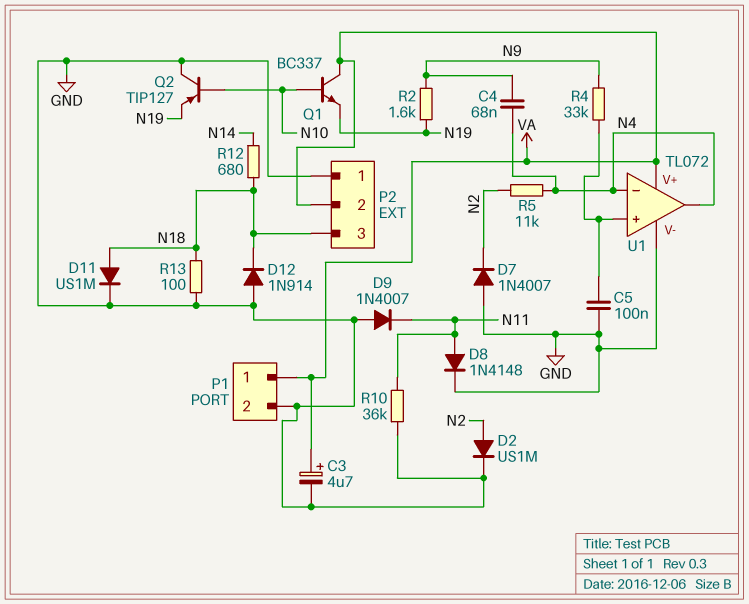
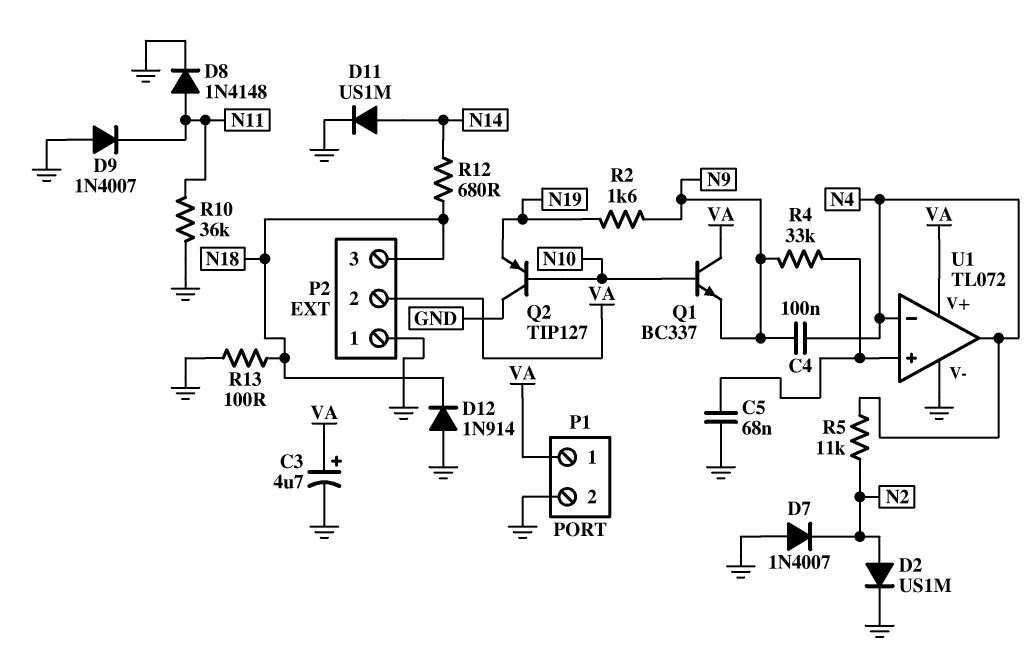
C4: 68nF (N4, N9) -> 100nF (N4, N9)
C5: 100nF (GND, U1/in+) -> 68nF (GND, U1/in+)
D11: diode US1M (A N18, K GND) -> diode US1M (A N14, K GND)
Q1: NPN BC337 (B N10, C VA, E N19) -> NPN BC337 (B N10, C VA, E N9)

